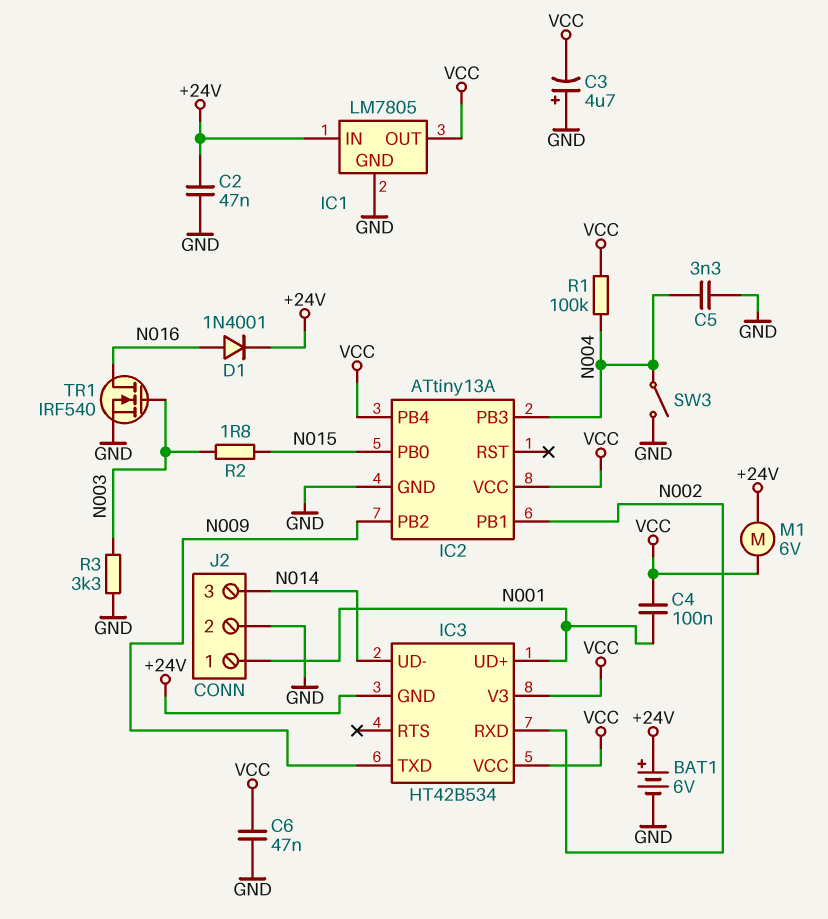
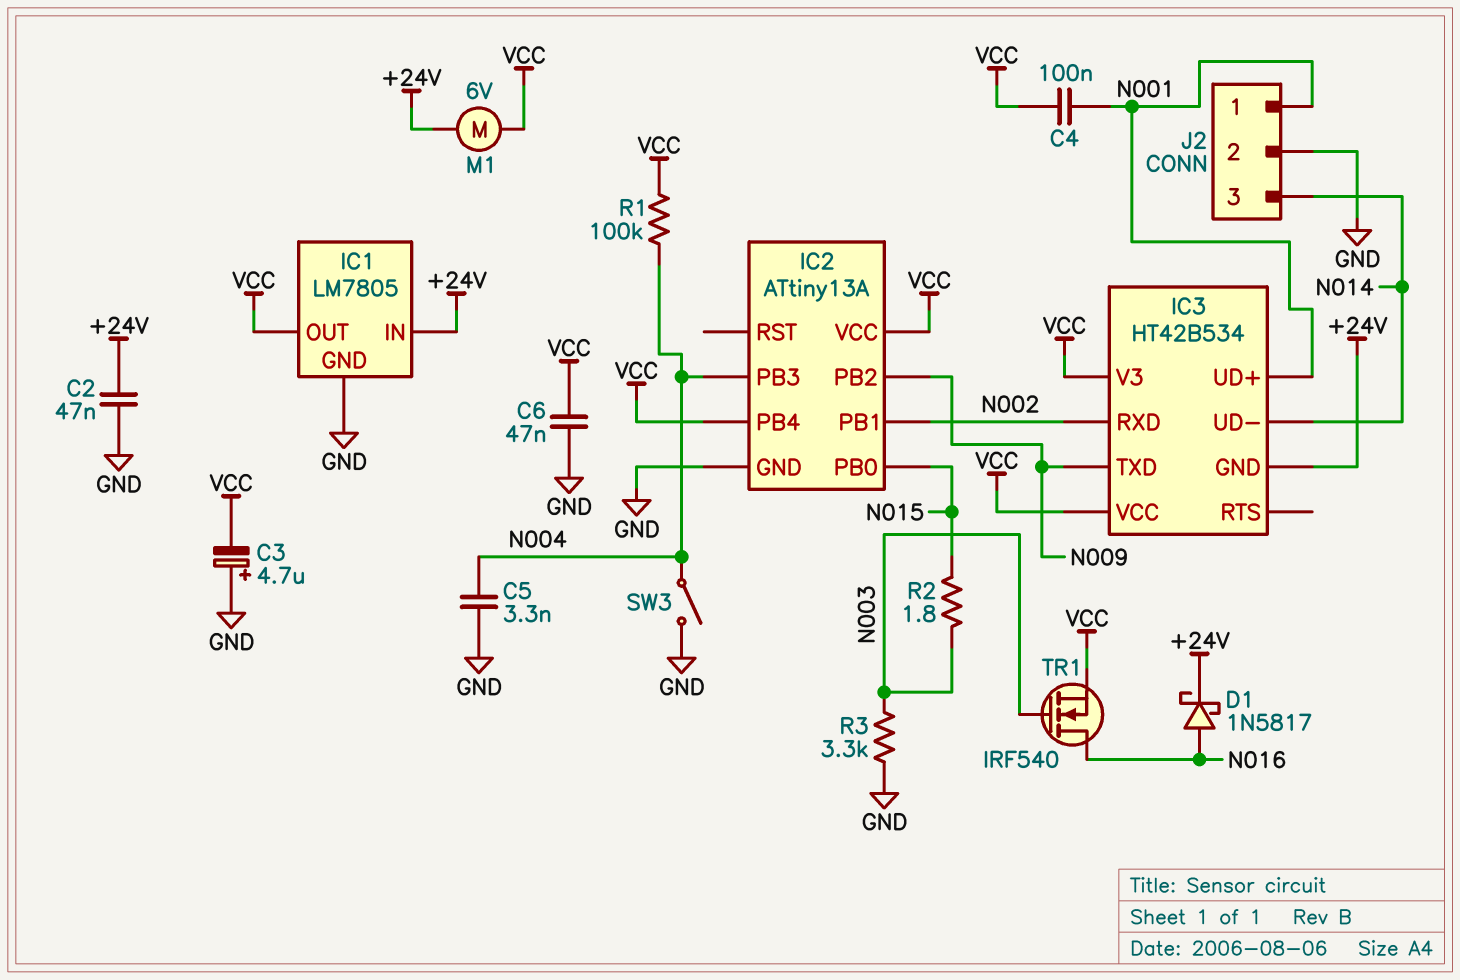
BAT1: 6V (plus +24V, minus GND) -> none
D1: diode 1N4001 (A N016, K +24V) -> schottky 1N5817 (A N016, K +24V)
TR1: NMOS IRF540 (G N003, D N016, S GND) -> NMOS IRF540 (G N003, D N016, S VCC)

